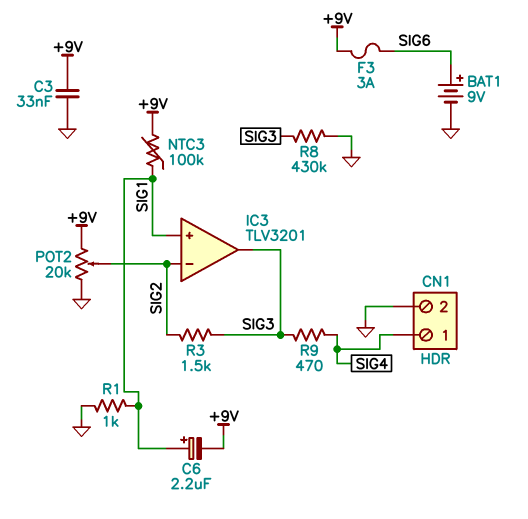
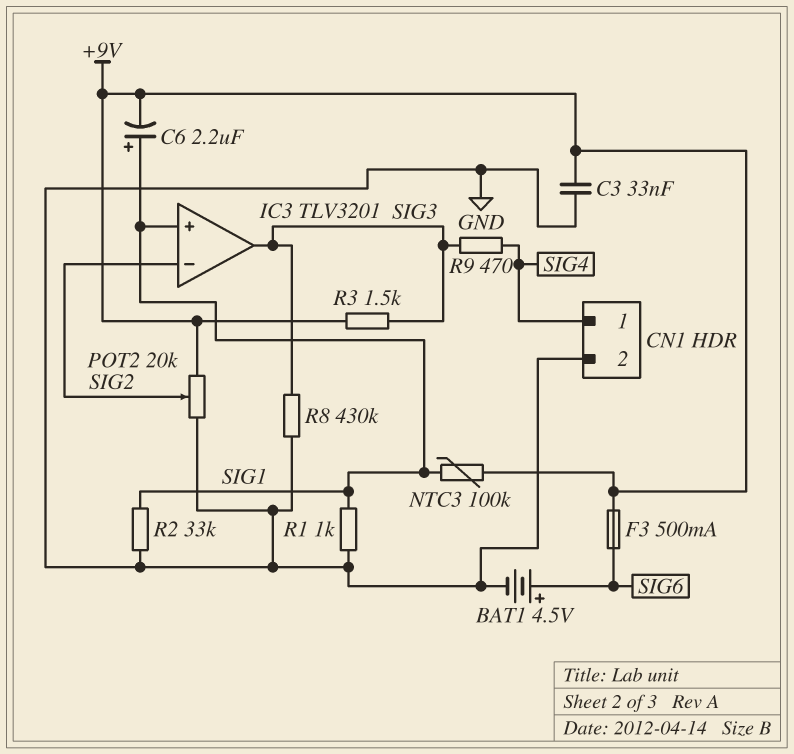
BAT1: 9V (plus SIG6, minus GND) -> 4.5V (plus SIG6, minus GND)
F3: 3A (+9V, SIG6) -> 500mA (+9V, SIG6)
R2: none -> 33k (GND, SIG1)
R3: 1.5k (SIG2, SIG3) -> 1.5k (+9V, SIG3)

